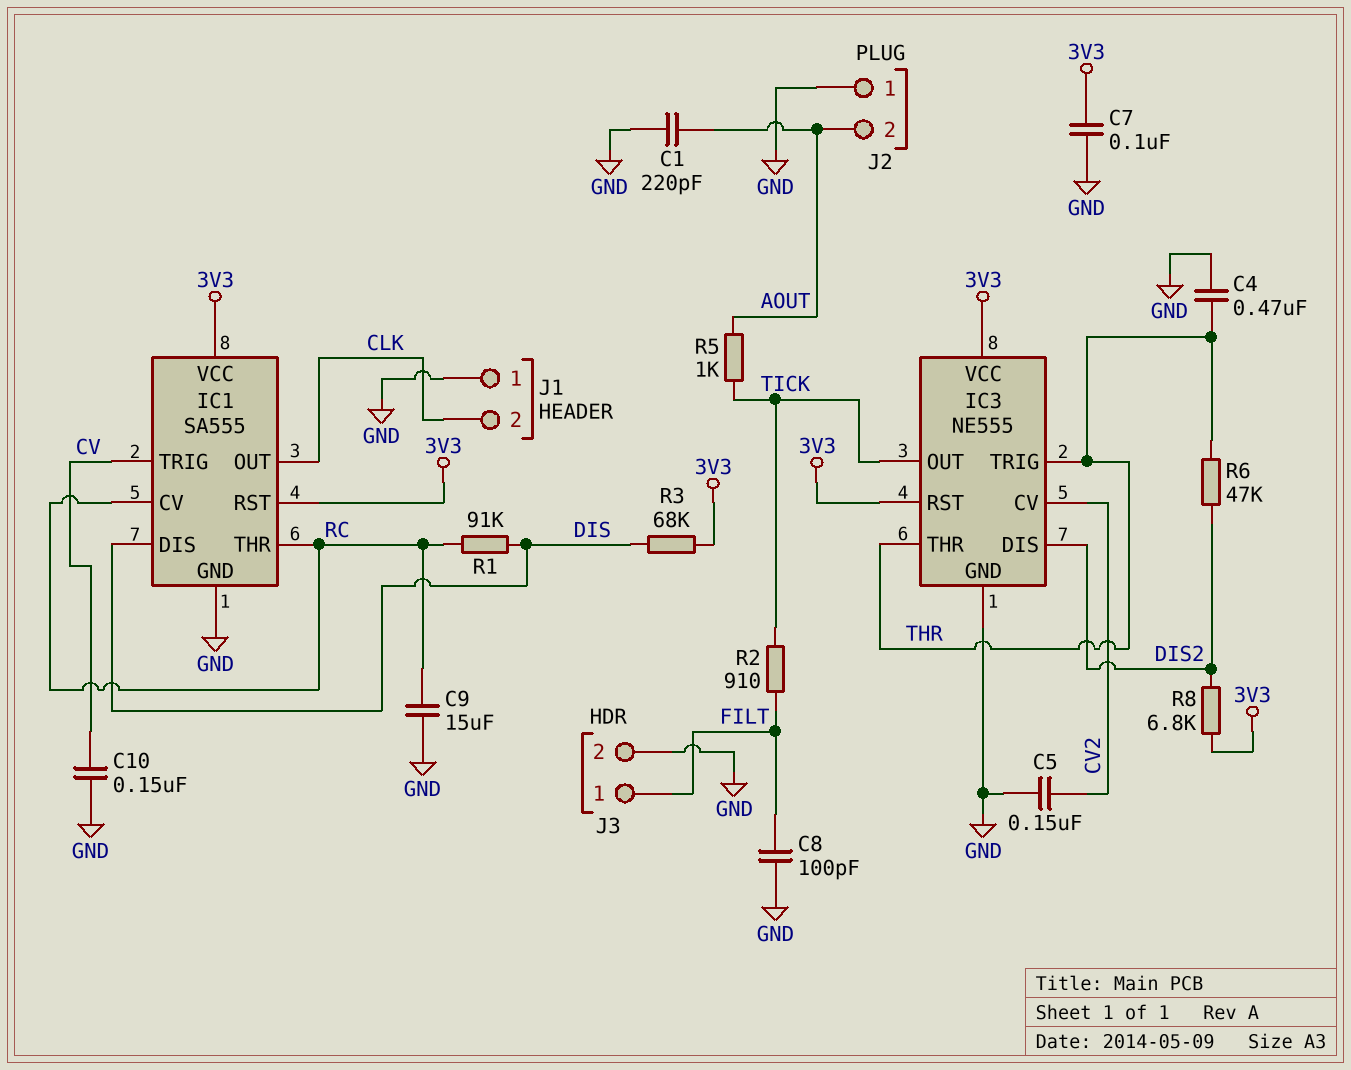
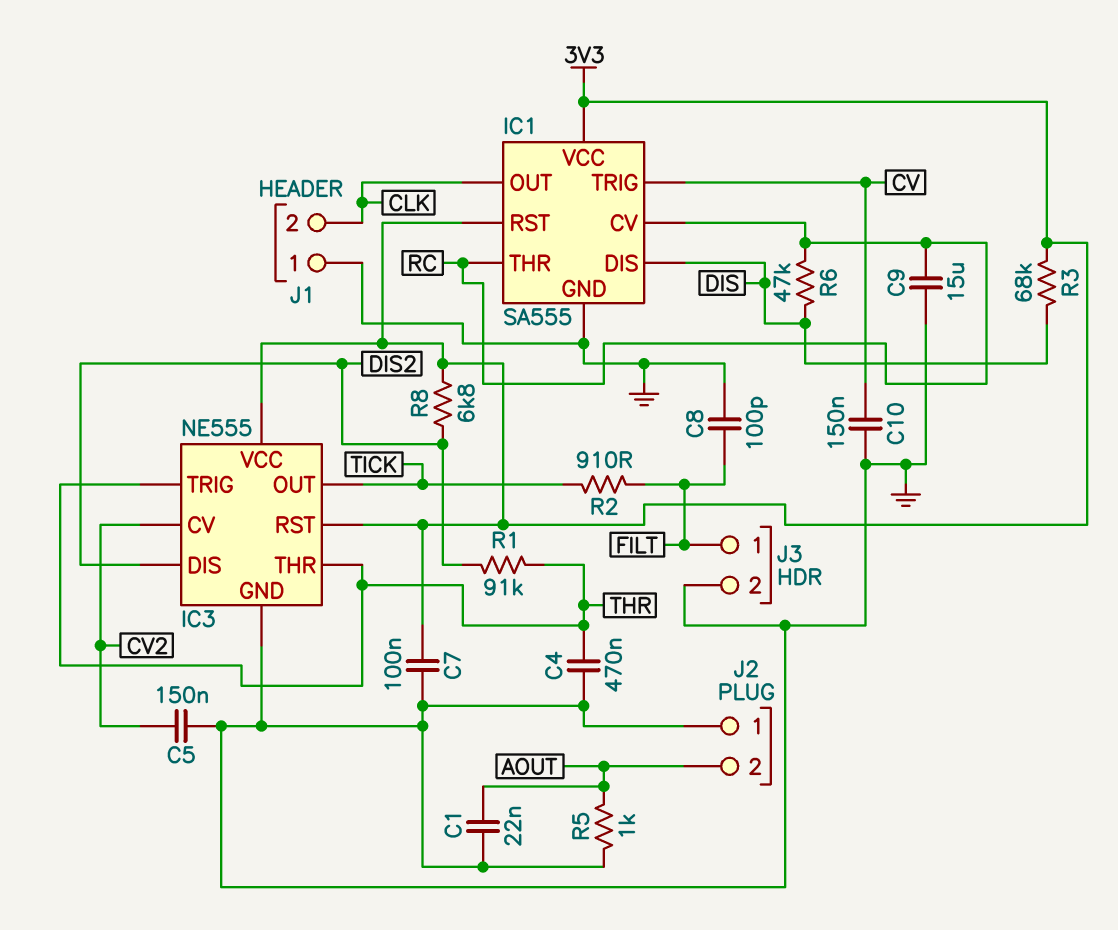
C1: 220pF (AOUT, GND) -> 22nF (AOUT, GND)
R1: 91k (DIS, RC) -> 91k (DIS2, THR)
R5: 1k (AOUT, TICK) -> 1k (AOUT, GND)
R6: 47k (DIS2, THR) -> 47k (DIS, RC)

